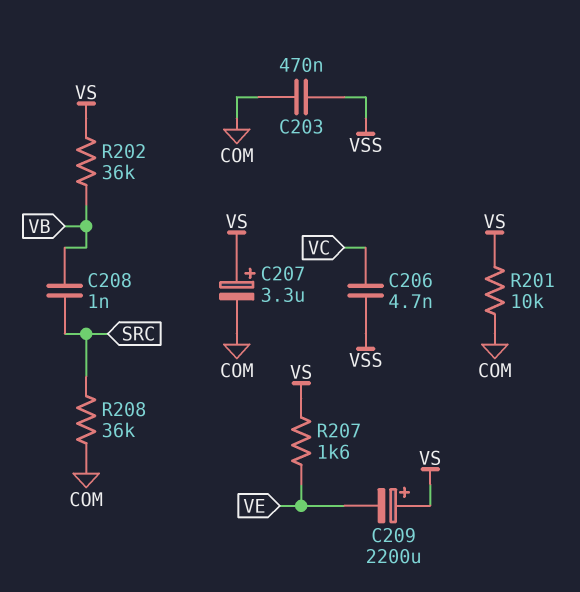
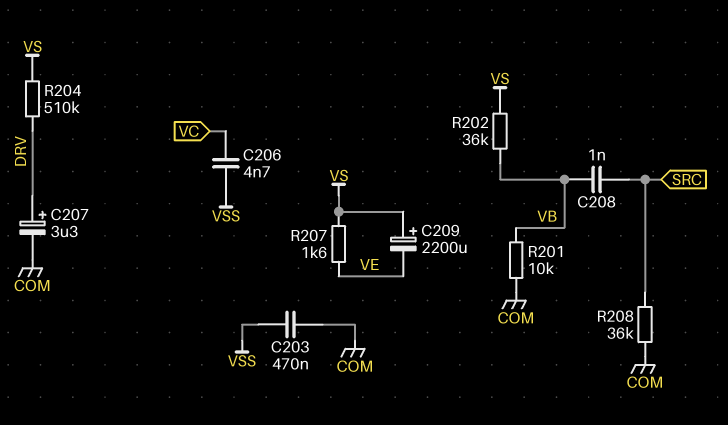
C207: 3.3uF (plus VS, minus COM) -> 3.3uF (plus DRV, minus COM)
R201: 10k (COM, VS) -> 10k (COM, VB)
R204: none -> 510k (DRV, VS)

